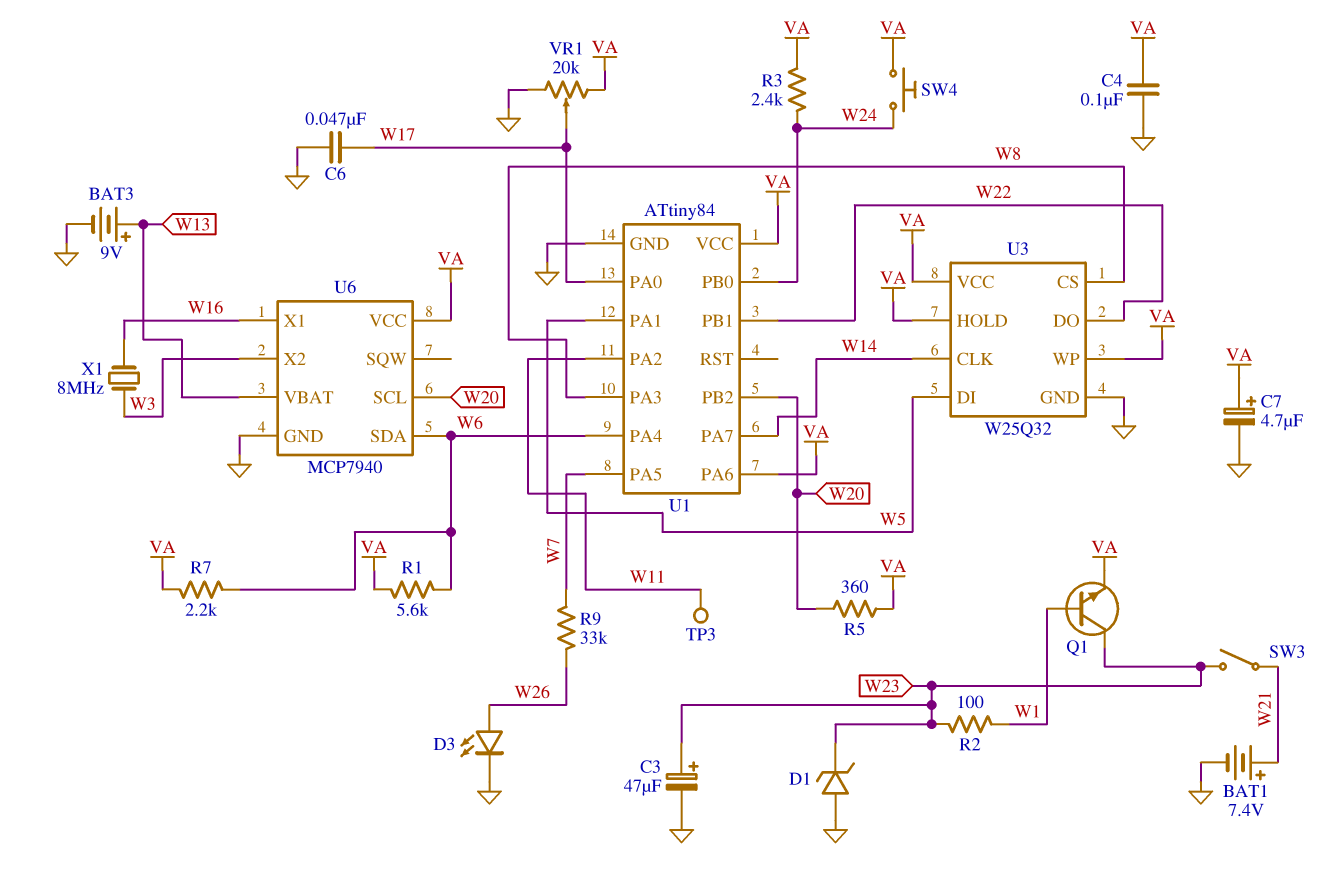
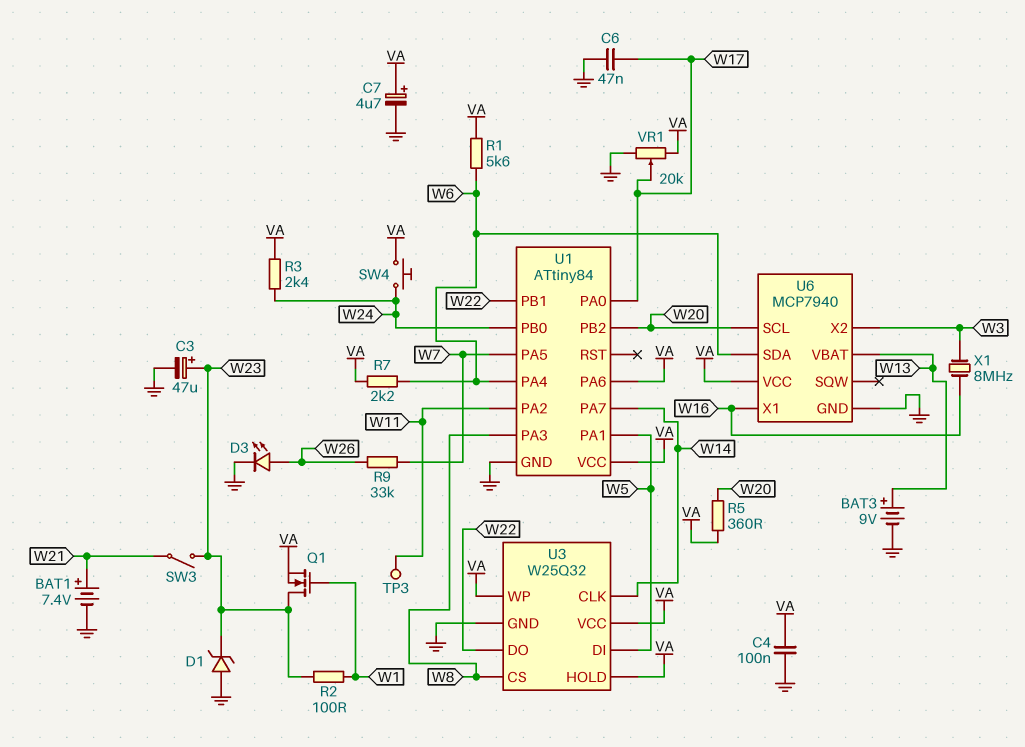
Q1: NPN (B W1, C W23, E VA) -> NMOS (G W1, D W23, S VA)

